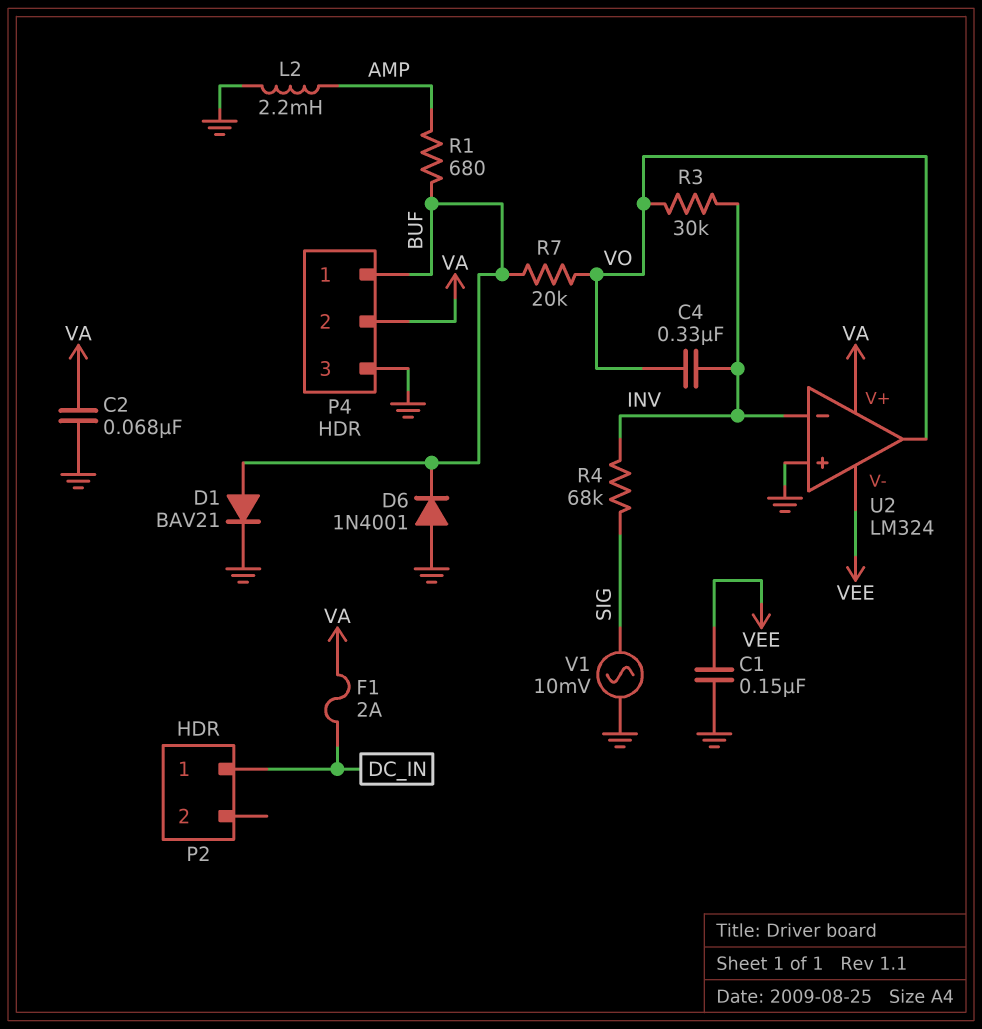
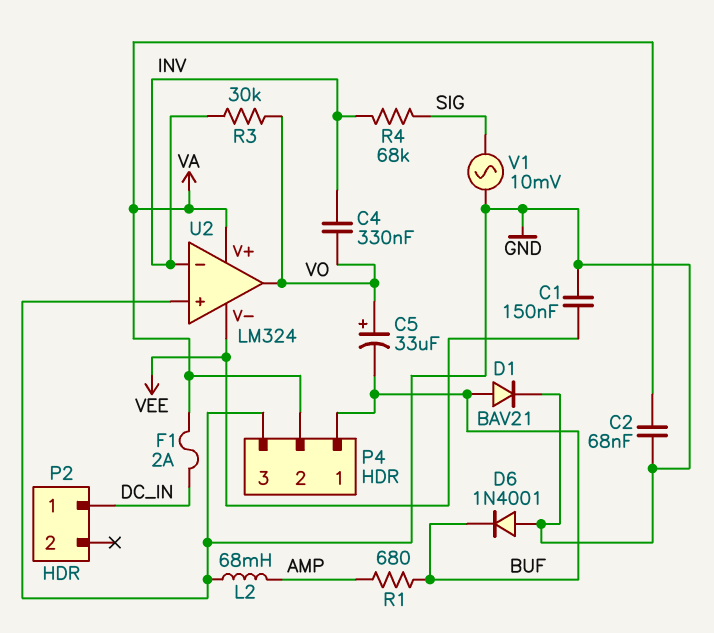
C5: none -> 33uF (plus VO, minus BUF)
L2: 2.2mH (AMP, GND) -> 68mH (AMP, GND)
R7: 20k (BUF, VO) -> none

